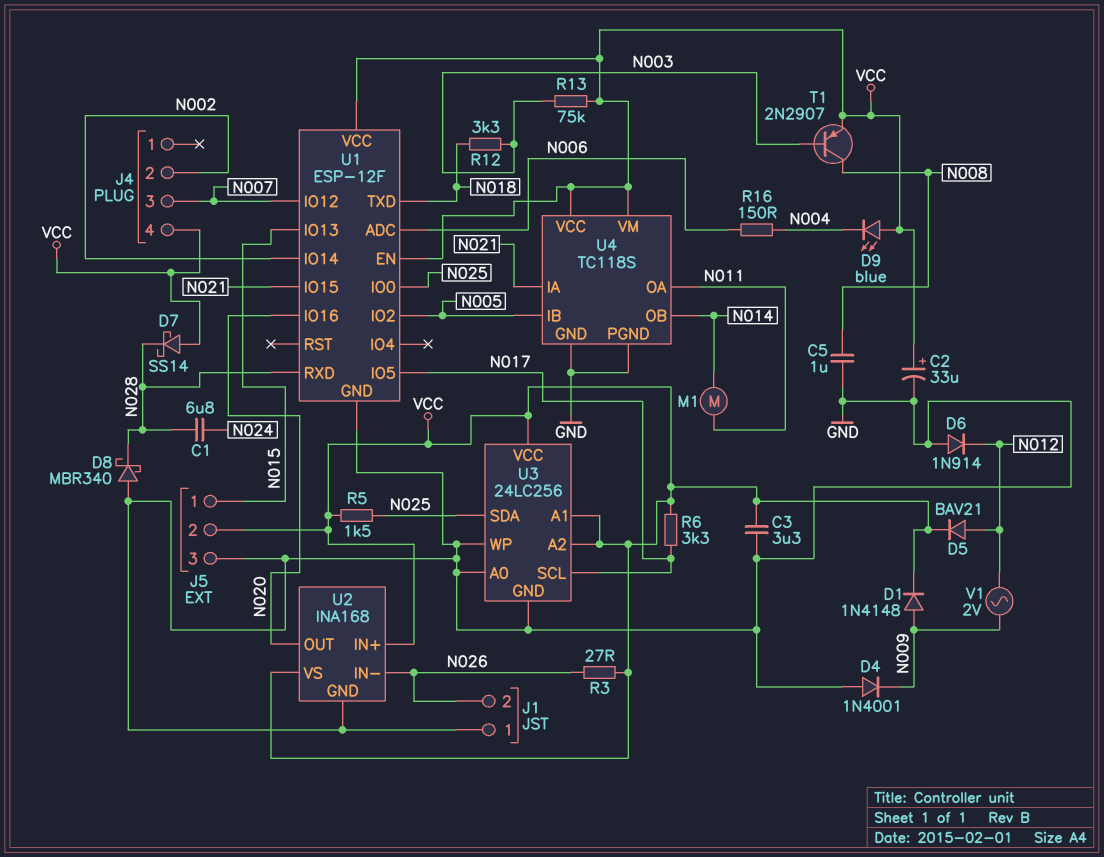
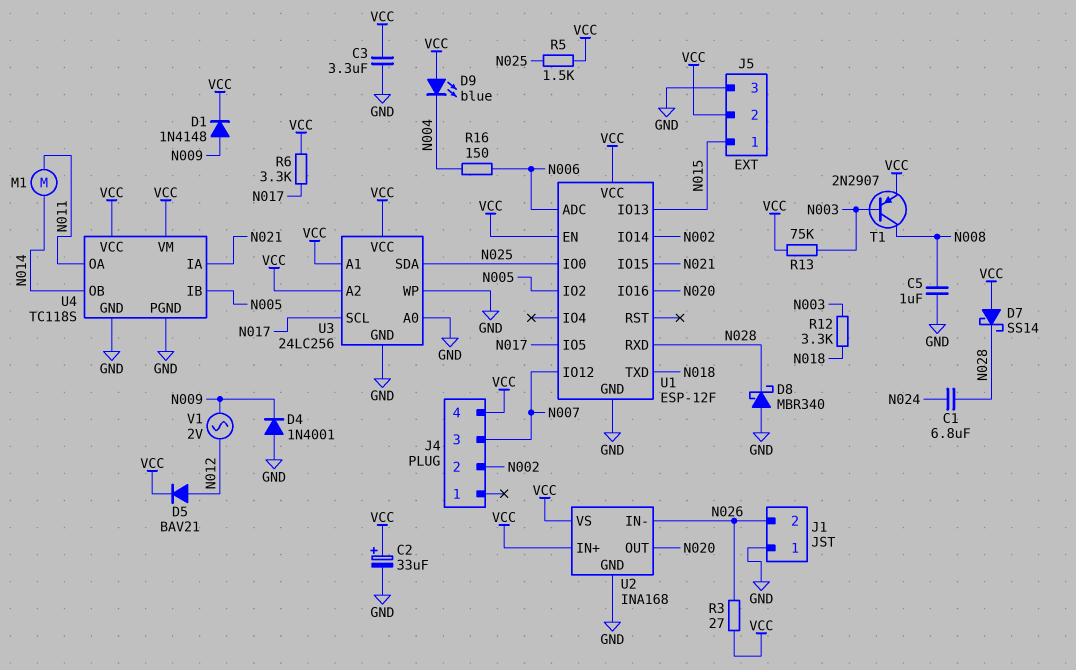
D6: diode 1N914 (A GND, K N012) -> none

